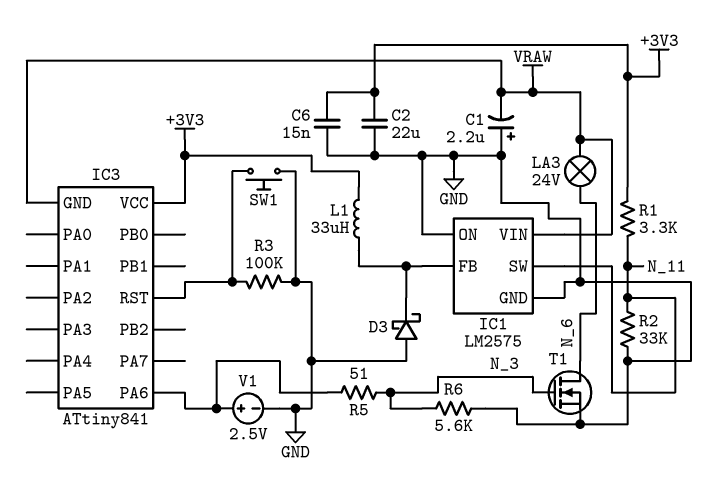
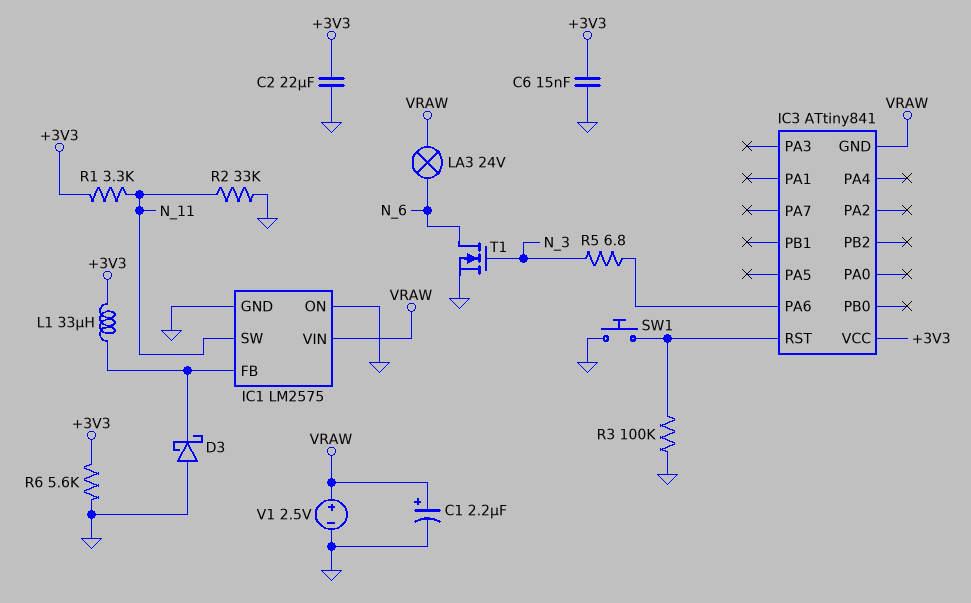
C1: 2.2uF (plus GND, minus VRAW) -> 2.2uF (plus VRAW, minus GND)
R5: 51 (IC3/PA6, N_3) -> 6.8 (IC3/PA6, N_3)
R6: 5.6k (GND, N_3) -> 5.6k (+3V3, GND)
V1: 2.5V (plus IC3/PA6, minus GND) -> 2.5V (plus VRAW, minus GND)

